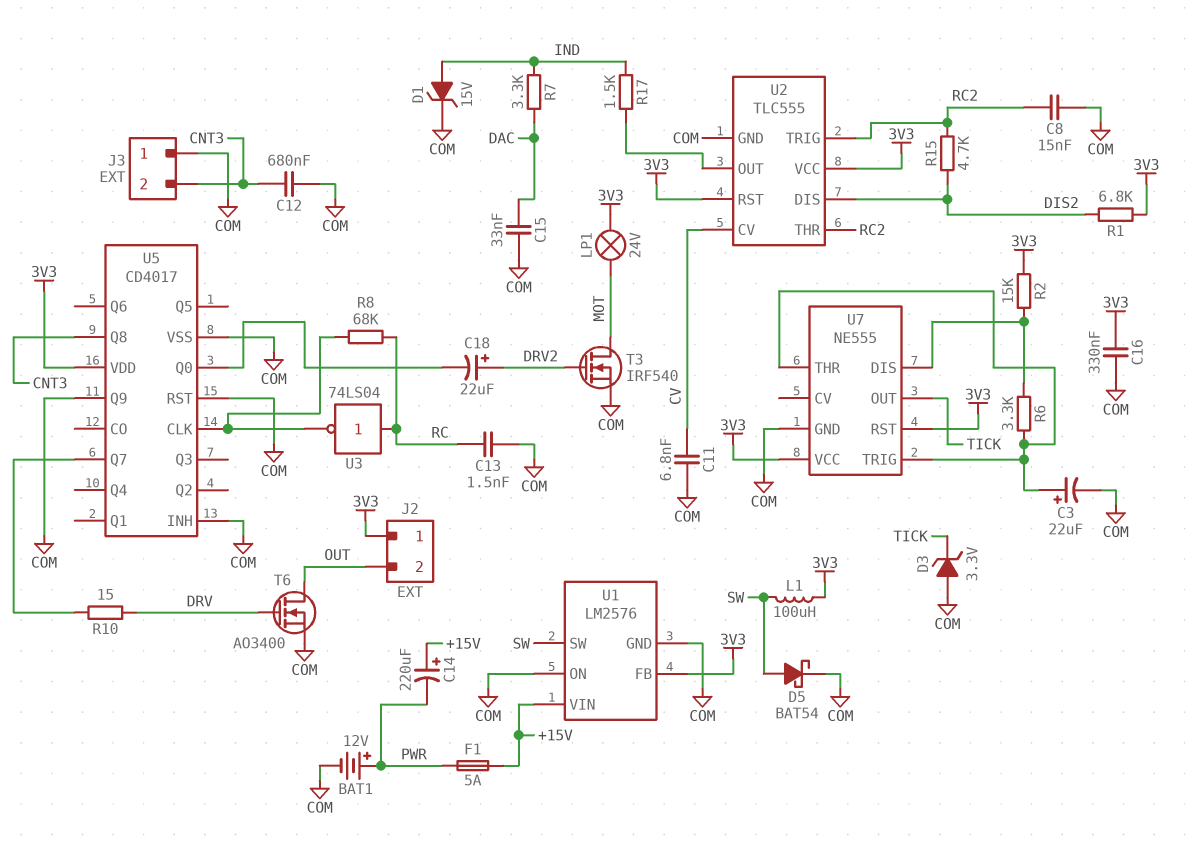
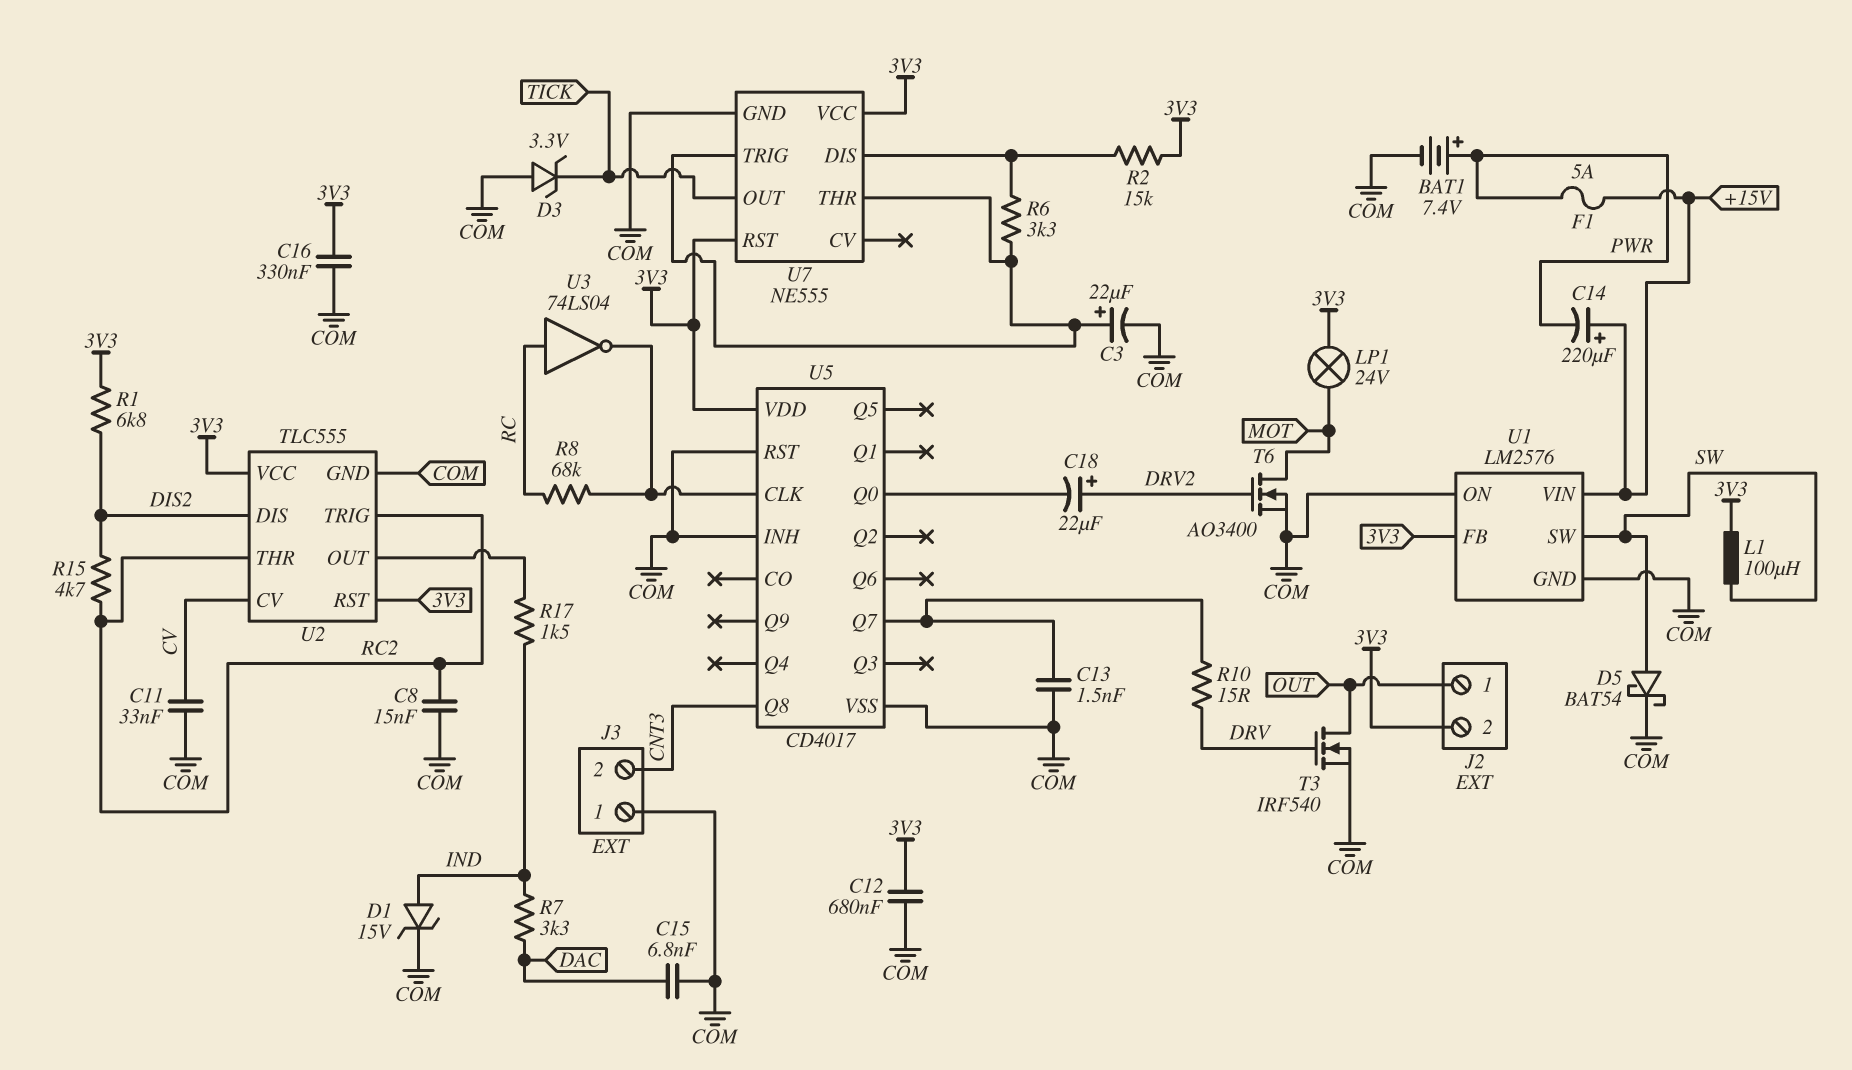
BAT1: 12V (plus PWR, minus COM) -> 7.4V (plus PWR, minus COM)
C11: 6.8nF (COM, CV) -> 33nF (COM, CV)
C12: 680nF (CNT3, COM) -> 680nF (3V3, COM)
C13: 1.5nF (COM, RC) -> 1.5nF (COM, U5/Q7)
C15: 33nF (COM, DAC) -> 6.8nF (COM, DAC)
J2 pin 1: 3V3 -> OUT
J2 pin 2: OUT -> 3V3
T3: NMOS IRF540 (G DRV2, D MOT, S COM) -> NMOS IRF540 (G DRV, D OUT, S COM)
T6: NMOS AO3400 (G DRV, D OUT, S COM) -> NMOS AO3400 (G DRV2, D MOT, S COM)
U5 pin Q9: COM -> none

